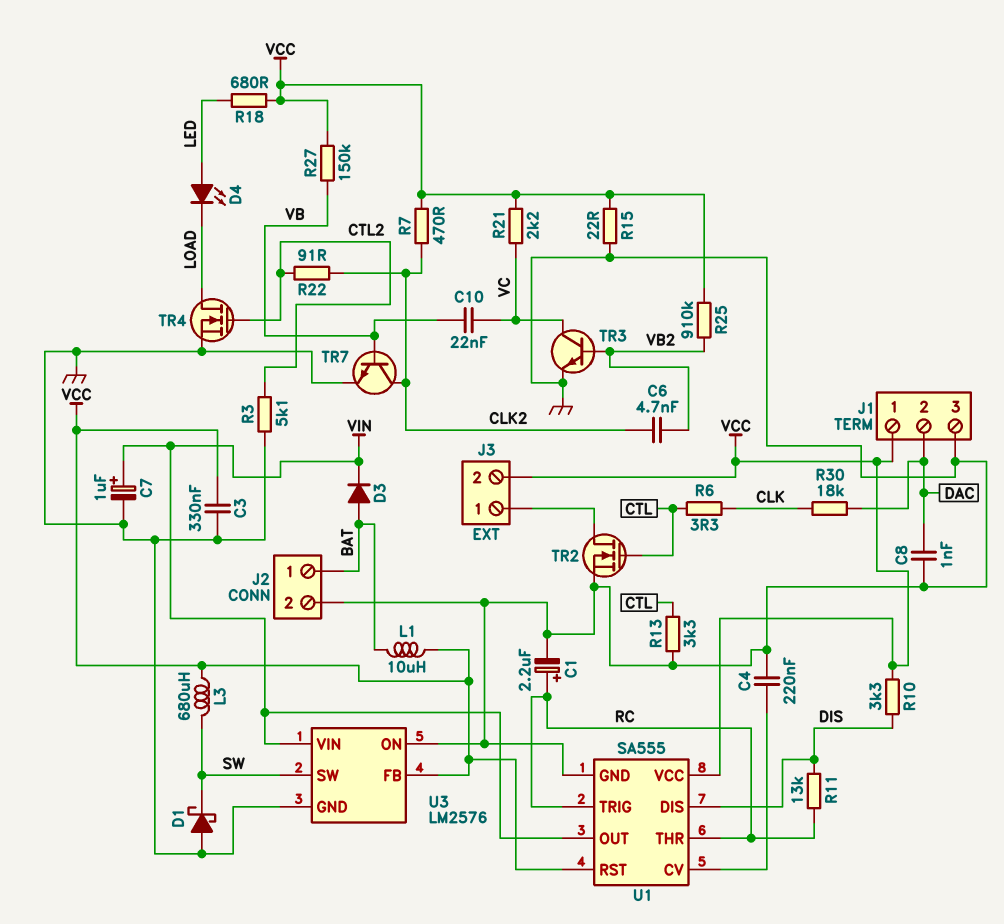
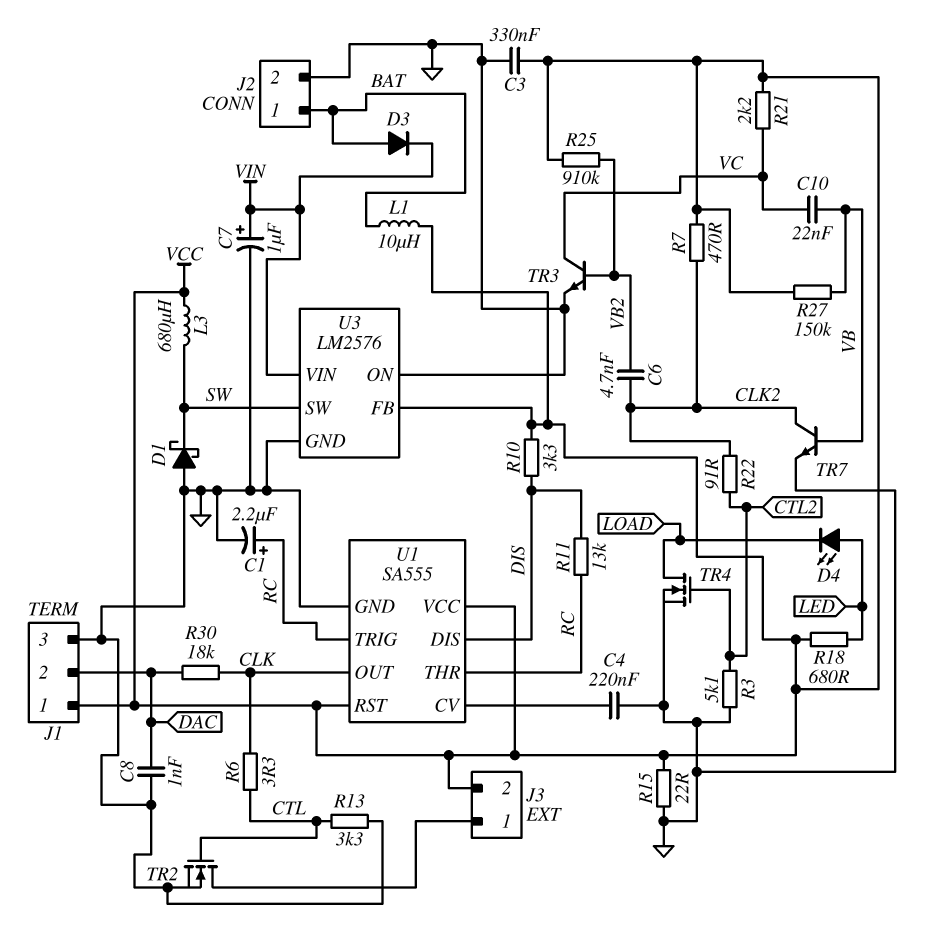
U1 pin OUT: VIN -> CLK

